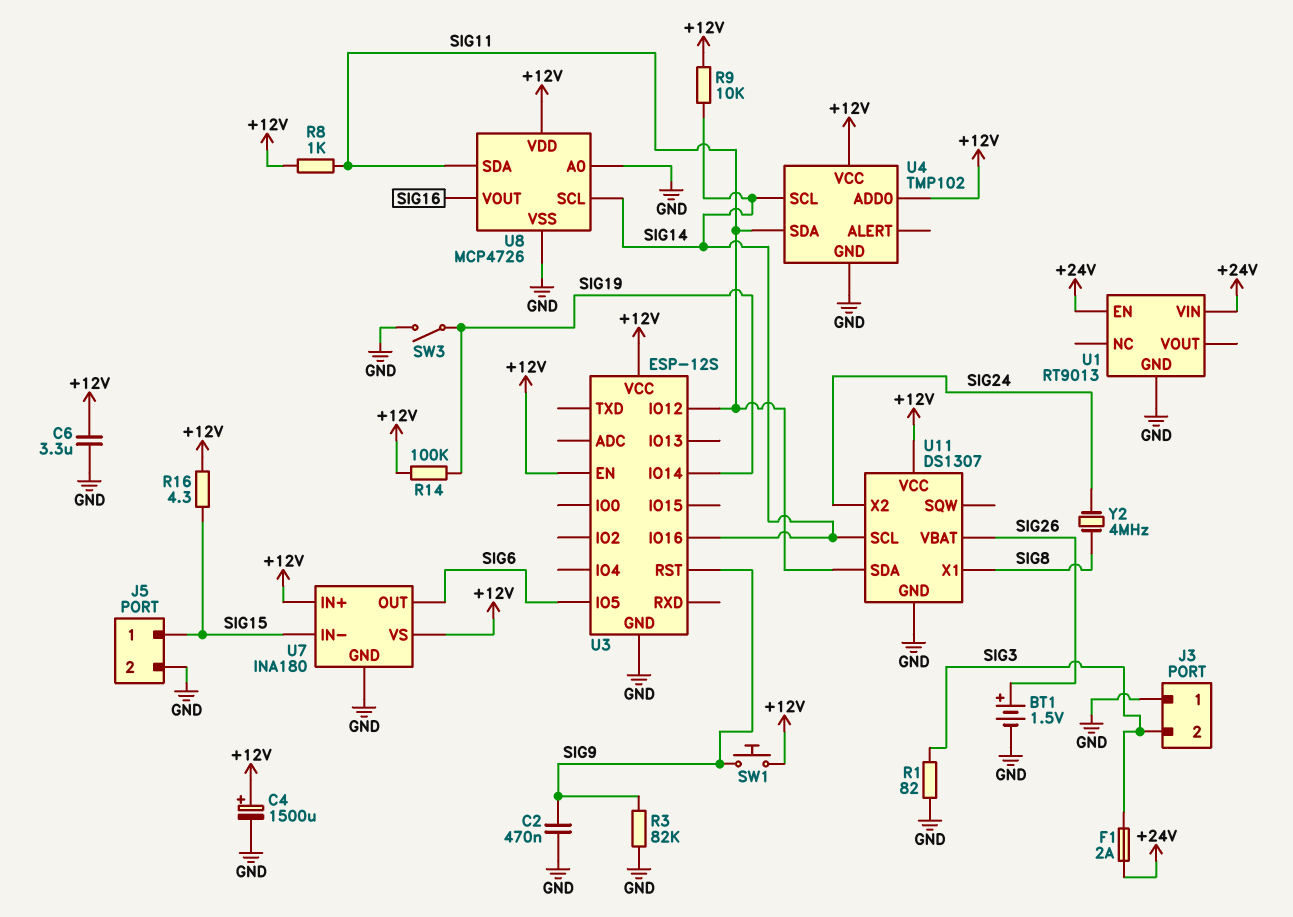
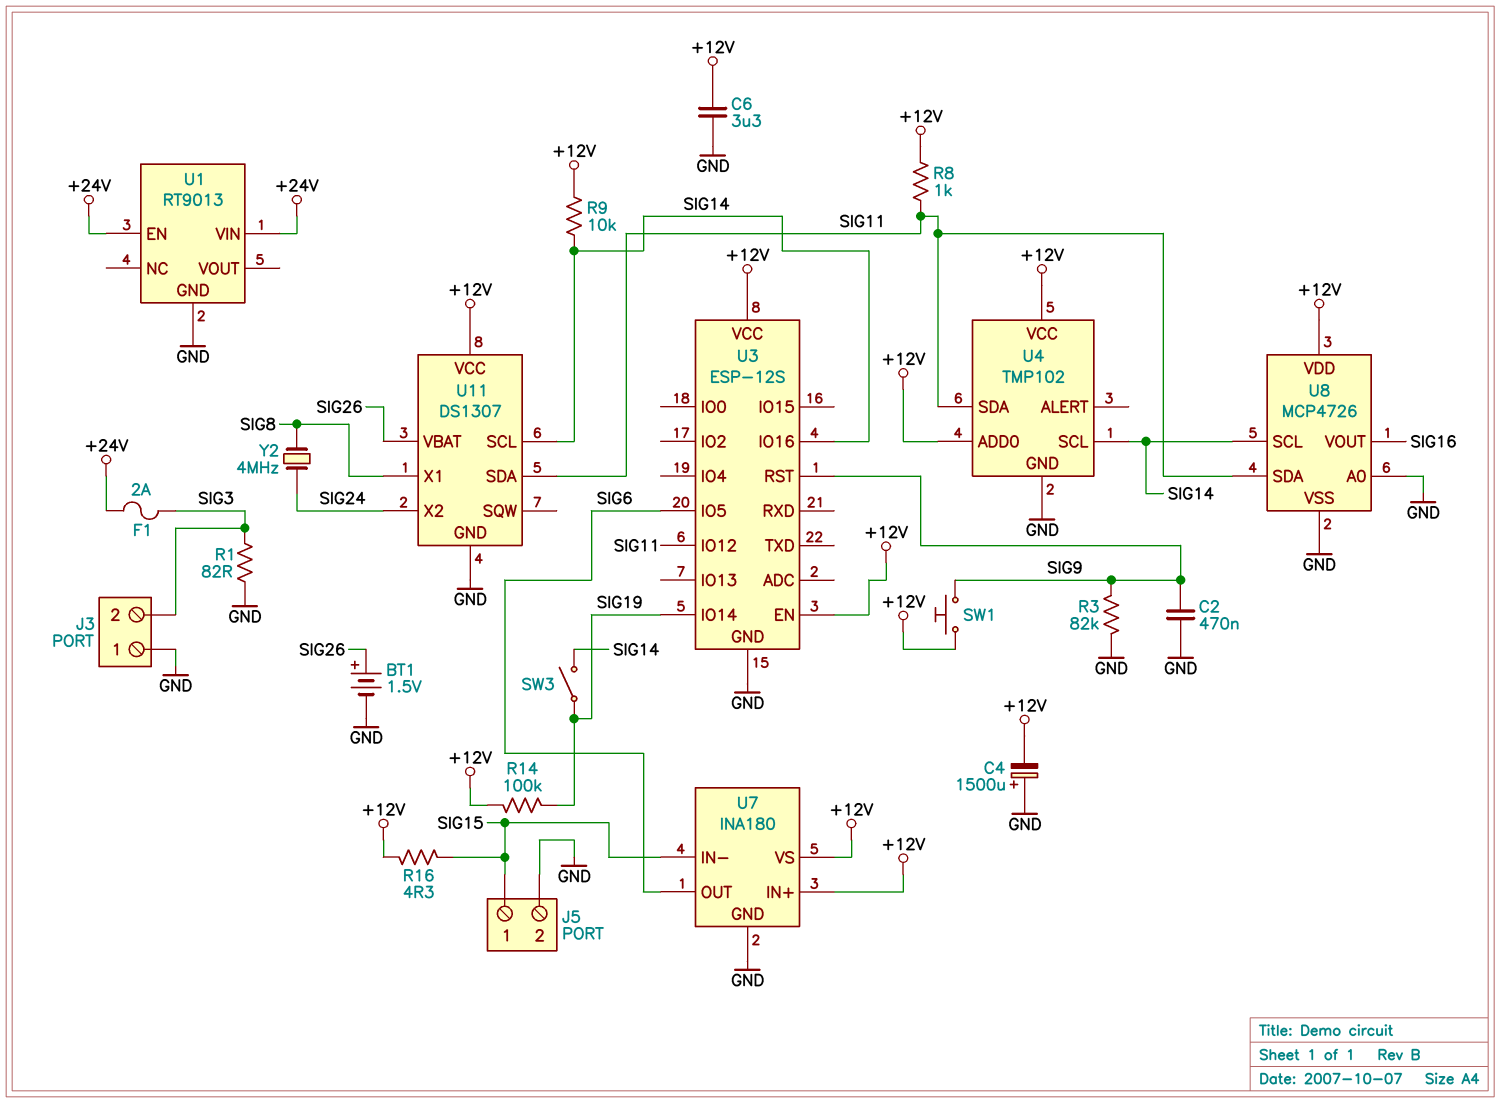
C4: 1500uF (plus +12V, minus GND) -> 1500uF (plus GND, minus +12V)
SW3: switch (GND, SIG19) -> switch (SIG14, SIG19)

